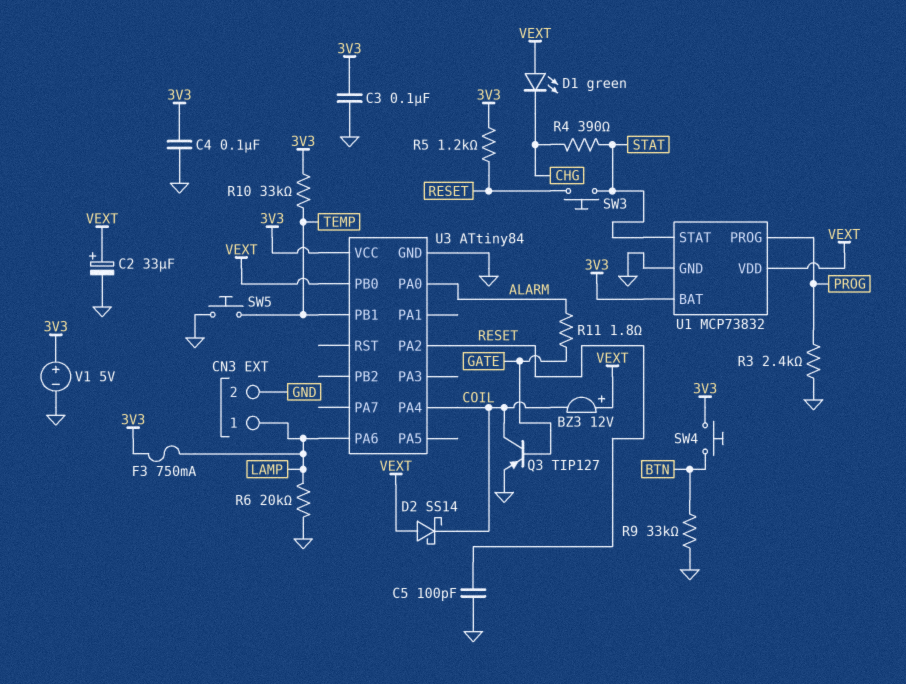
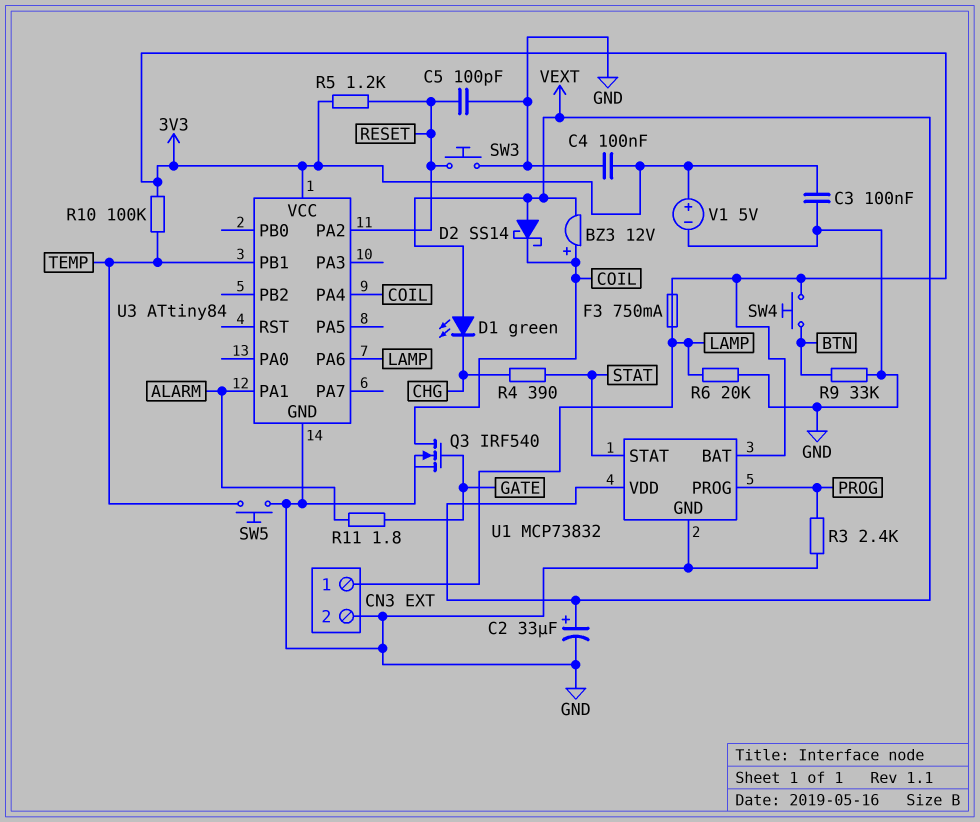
BZ3: buzzer 12V (plus VEXT, minus COIL) -> buzzer 12V (plus COIL, minus VEXT)
Q3: PNP TIP127 (B GATE, C COIL, E GND) -> NMOS IRF540 (G GATE, D COIL, S GND)
R10: 33k (3V3, TEMP) -> 100k (3V3, TEMP)
SW3: button (RESET, STAT) -> button (GND, RESET)
U3 pin PA0: ALARM -> none
U3 pin PA1: none -> ALARM
U3 pin PB0: VEXT -> none

